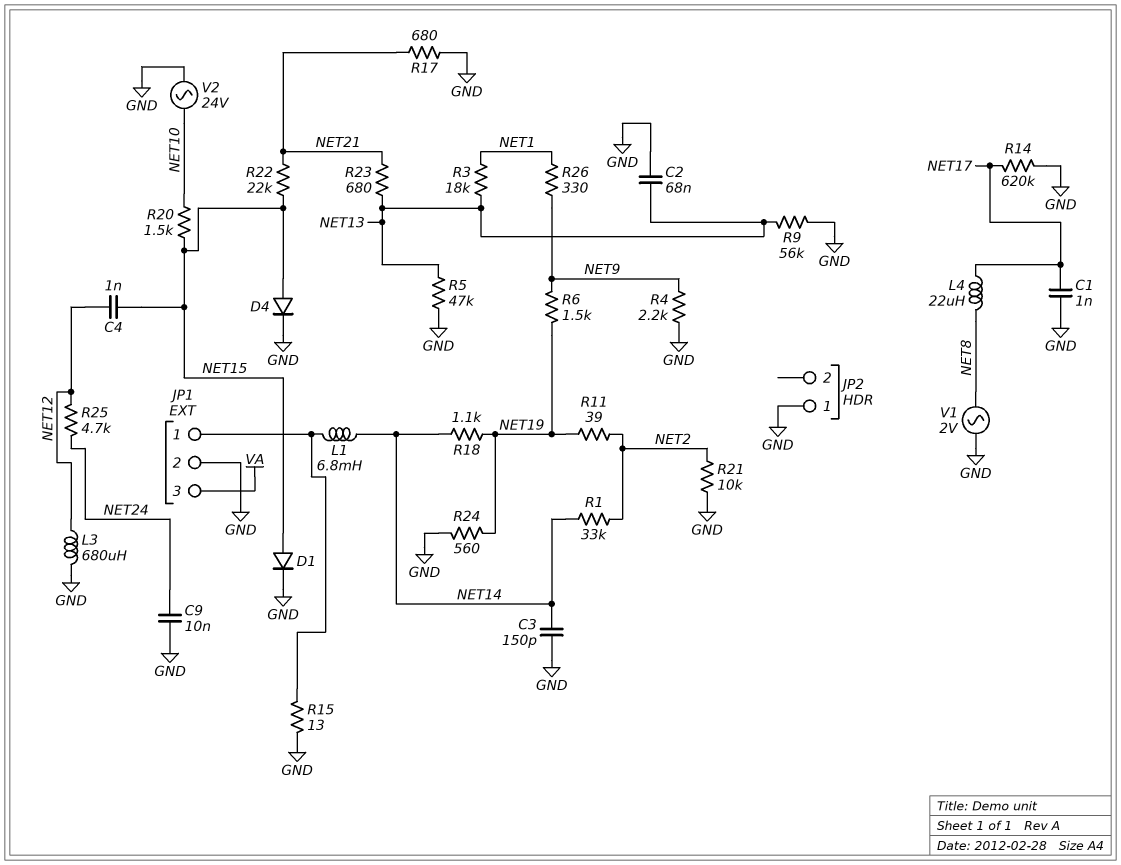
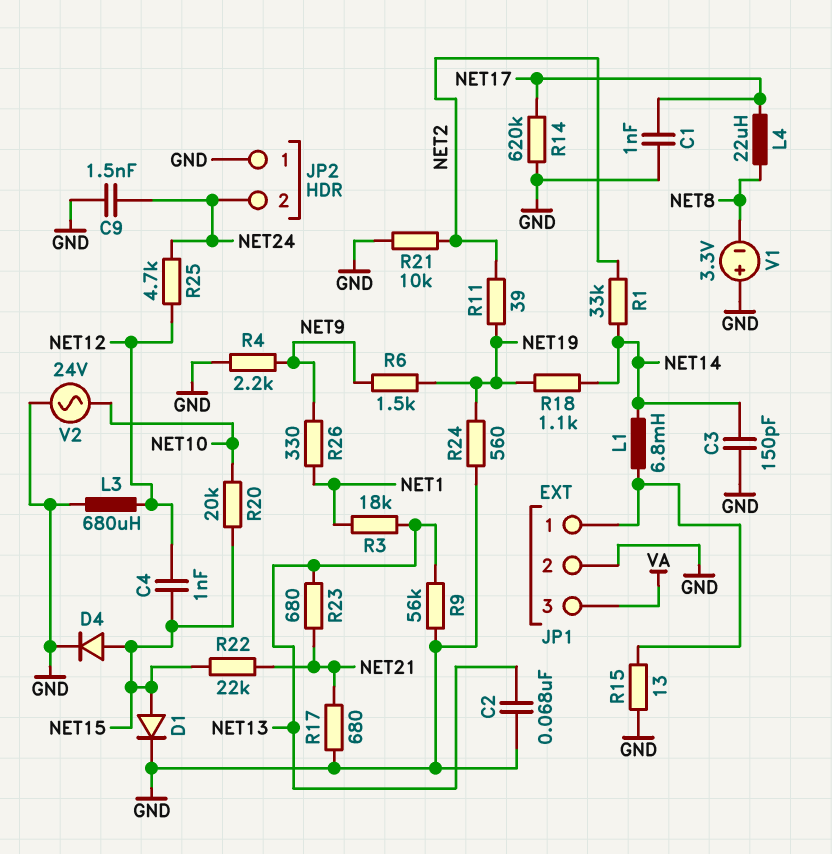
C9: 10nF (GND, NET24) -> 1.5nF (GND, NET24)
JP2 pin 2: none -> NET24
R5: 47k (GND, NET13) -> none
R20: 1.5k (NET10, NET15) -> 20k (NET10, NET15)
V1: AC 2V (GND, NET8) -> 3.3V (plus GND, minus NET8)

